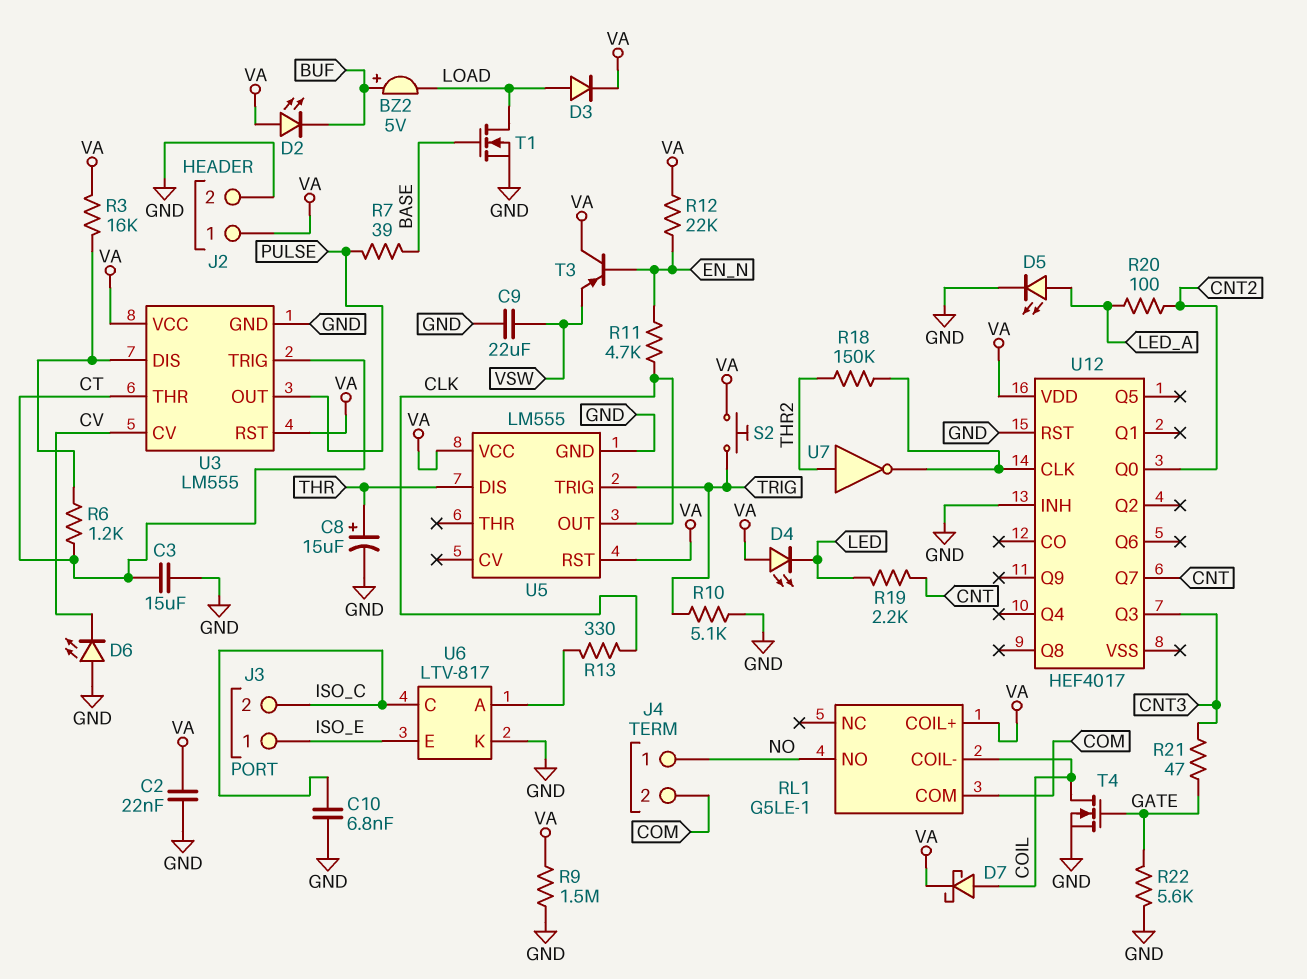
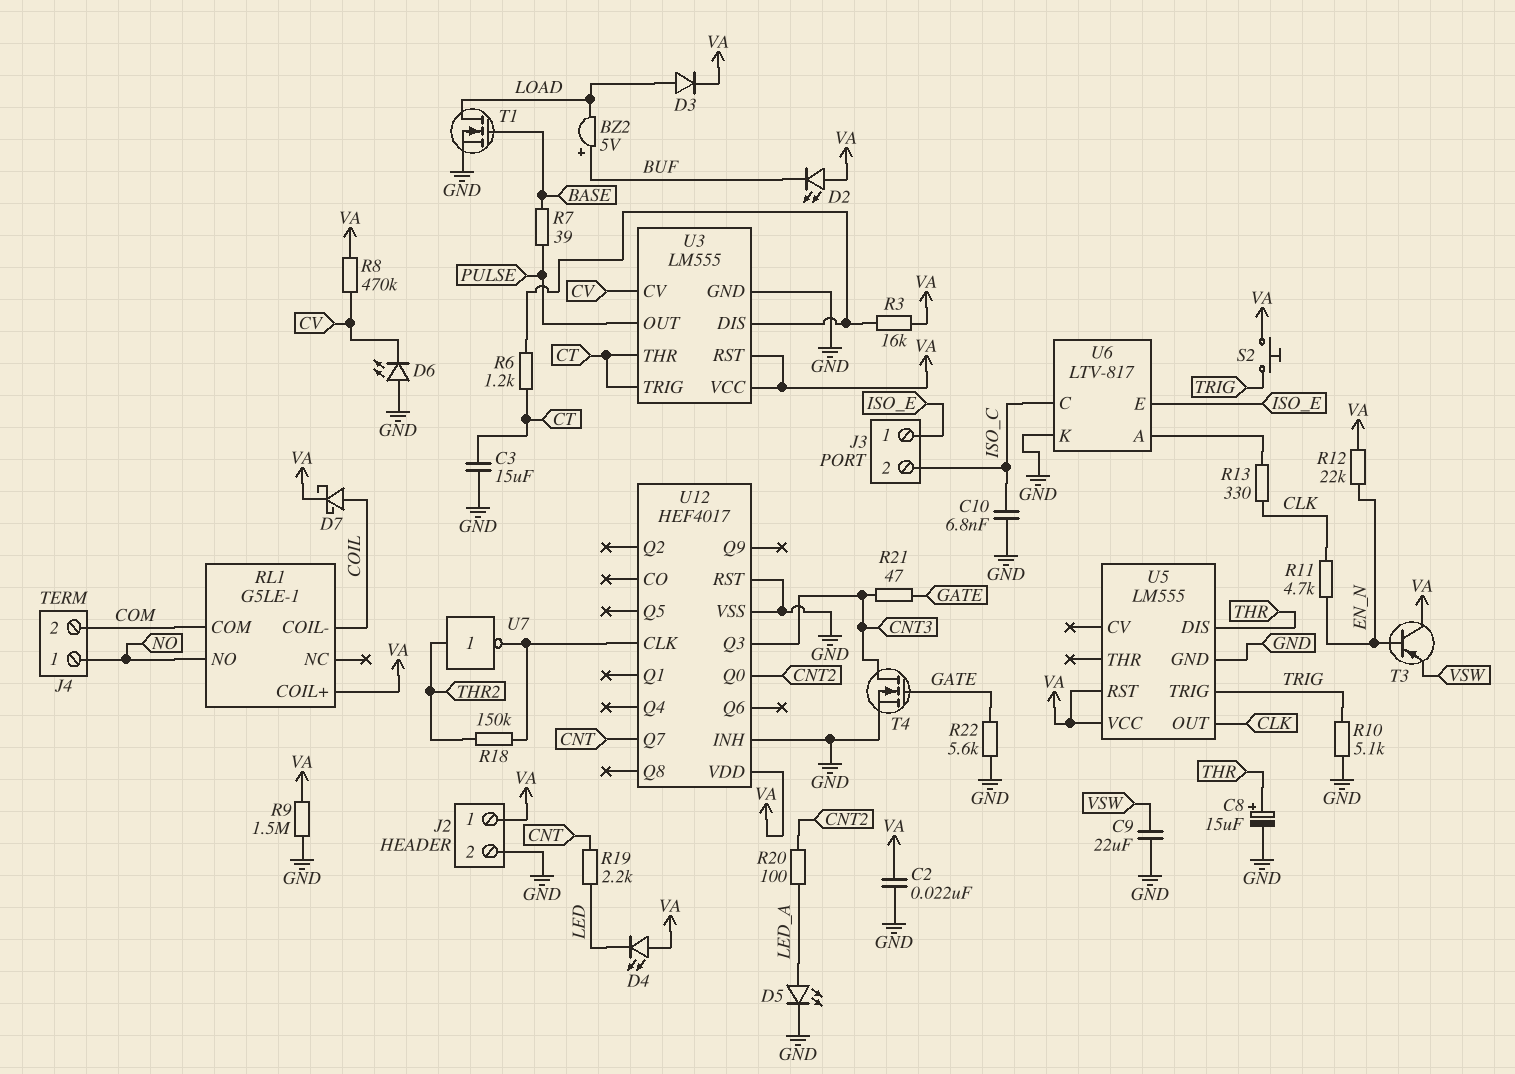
R8: none -> 470k (CV, VA)
T4: NMOS (G GATE, D COIL, S GND) -> NMOS (G GATE, D CNT3, S GND)
U12 pin VSS: none -> GND

